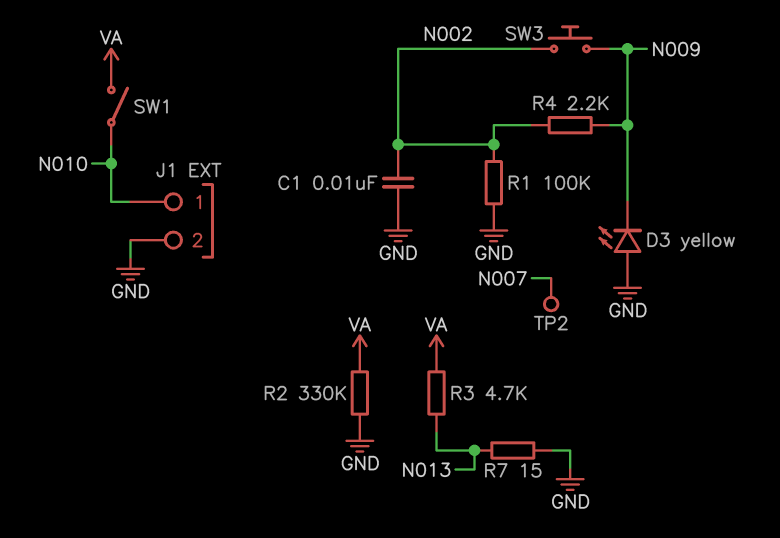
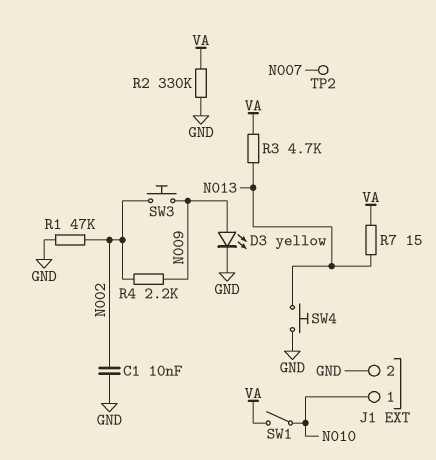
D3: LED yellow (A GND, K N009) -> LED yellow (A N009, K GND)
R1: 100k (GND, N002) -> 47k (GND, N002)
R7: 15 (GND, N013) -> 15 (N013, VA)
SW4: none -> button (GND, N013)

